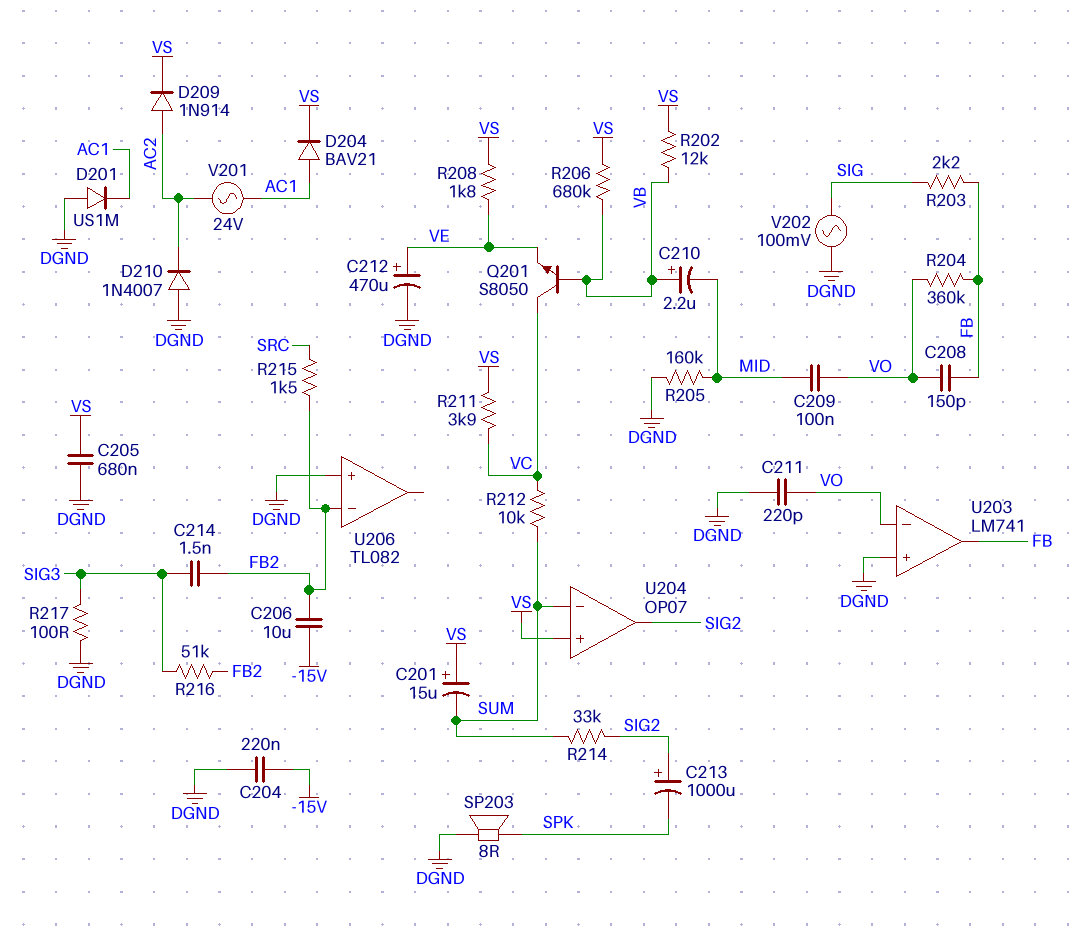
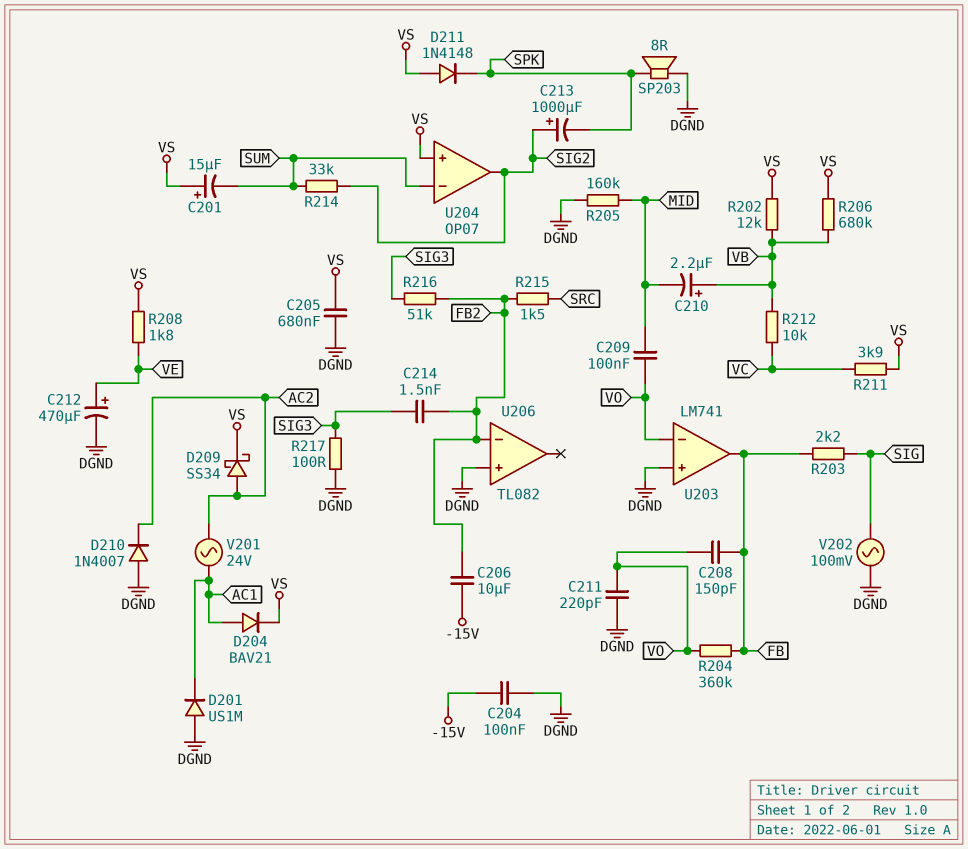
C204: 220nF (-15V, DGND) -> 100nF (-15V, DGND)
D209: diode 1N914 (A AC2, K VS) -> schottky SS34 (A AC2, K VS)
D211: none -> diode 1N4148 (A VS, K SPK)
Q201: NPN S8050 (B VB, C VC, E VE) -> none
R212: 10k (SUM, VC) -> 10k (VB, VC)

